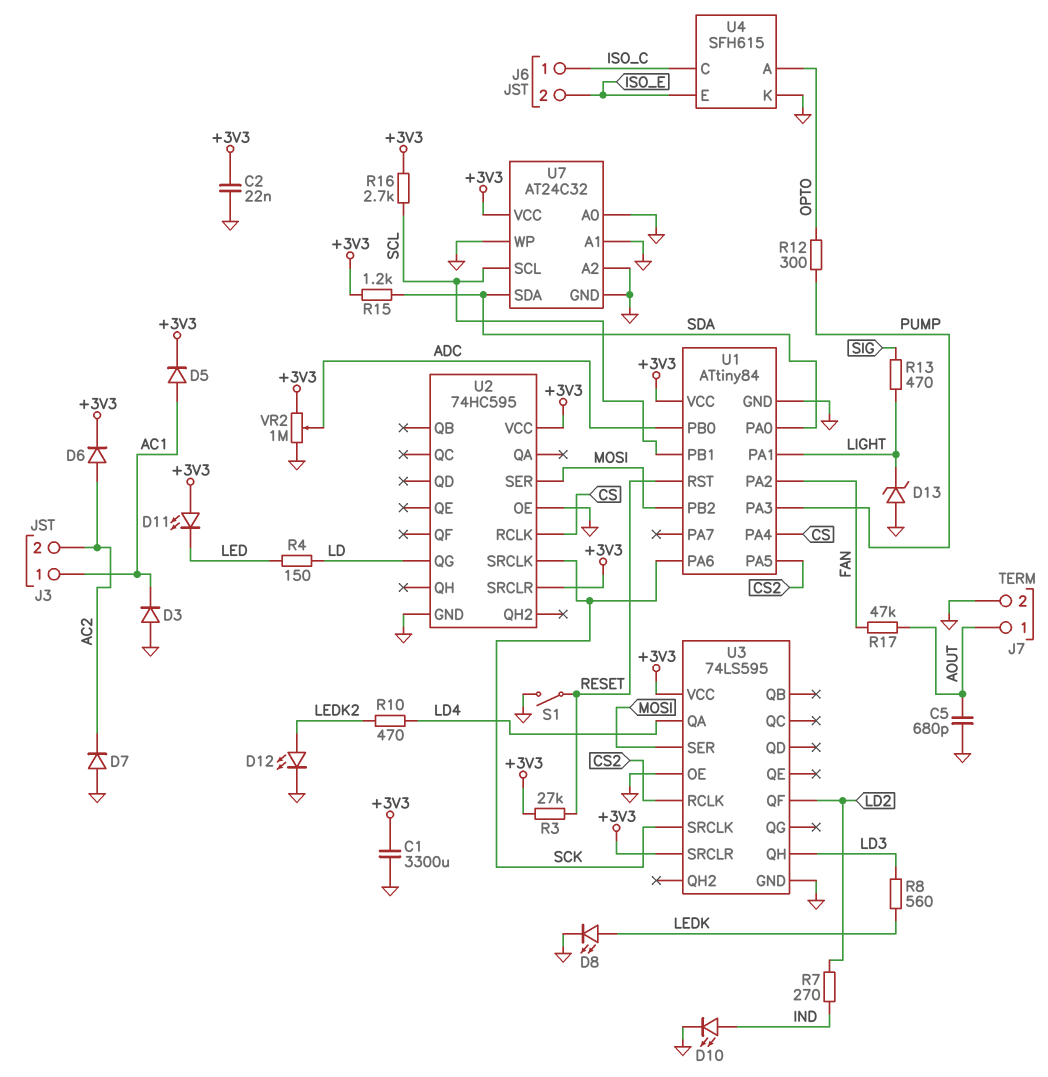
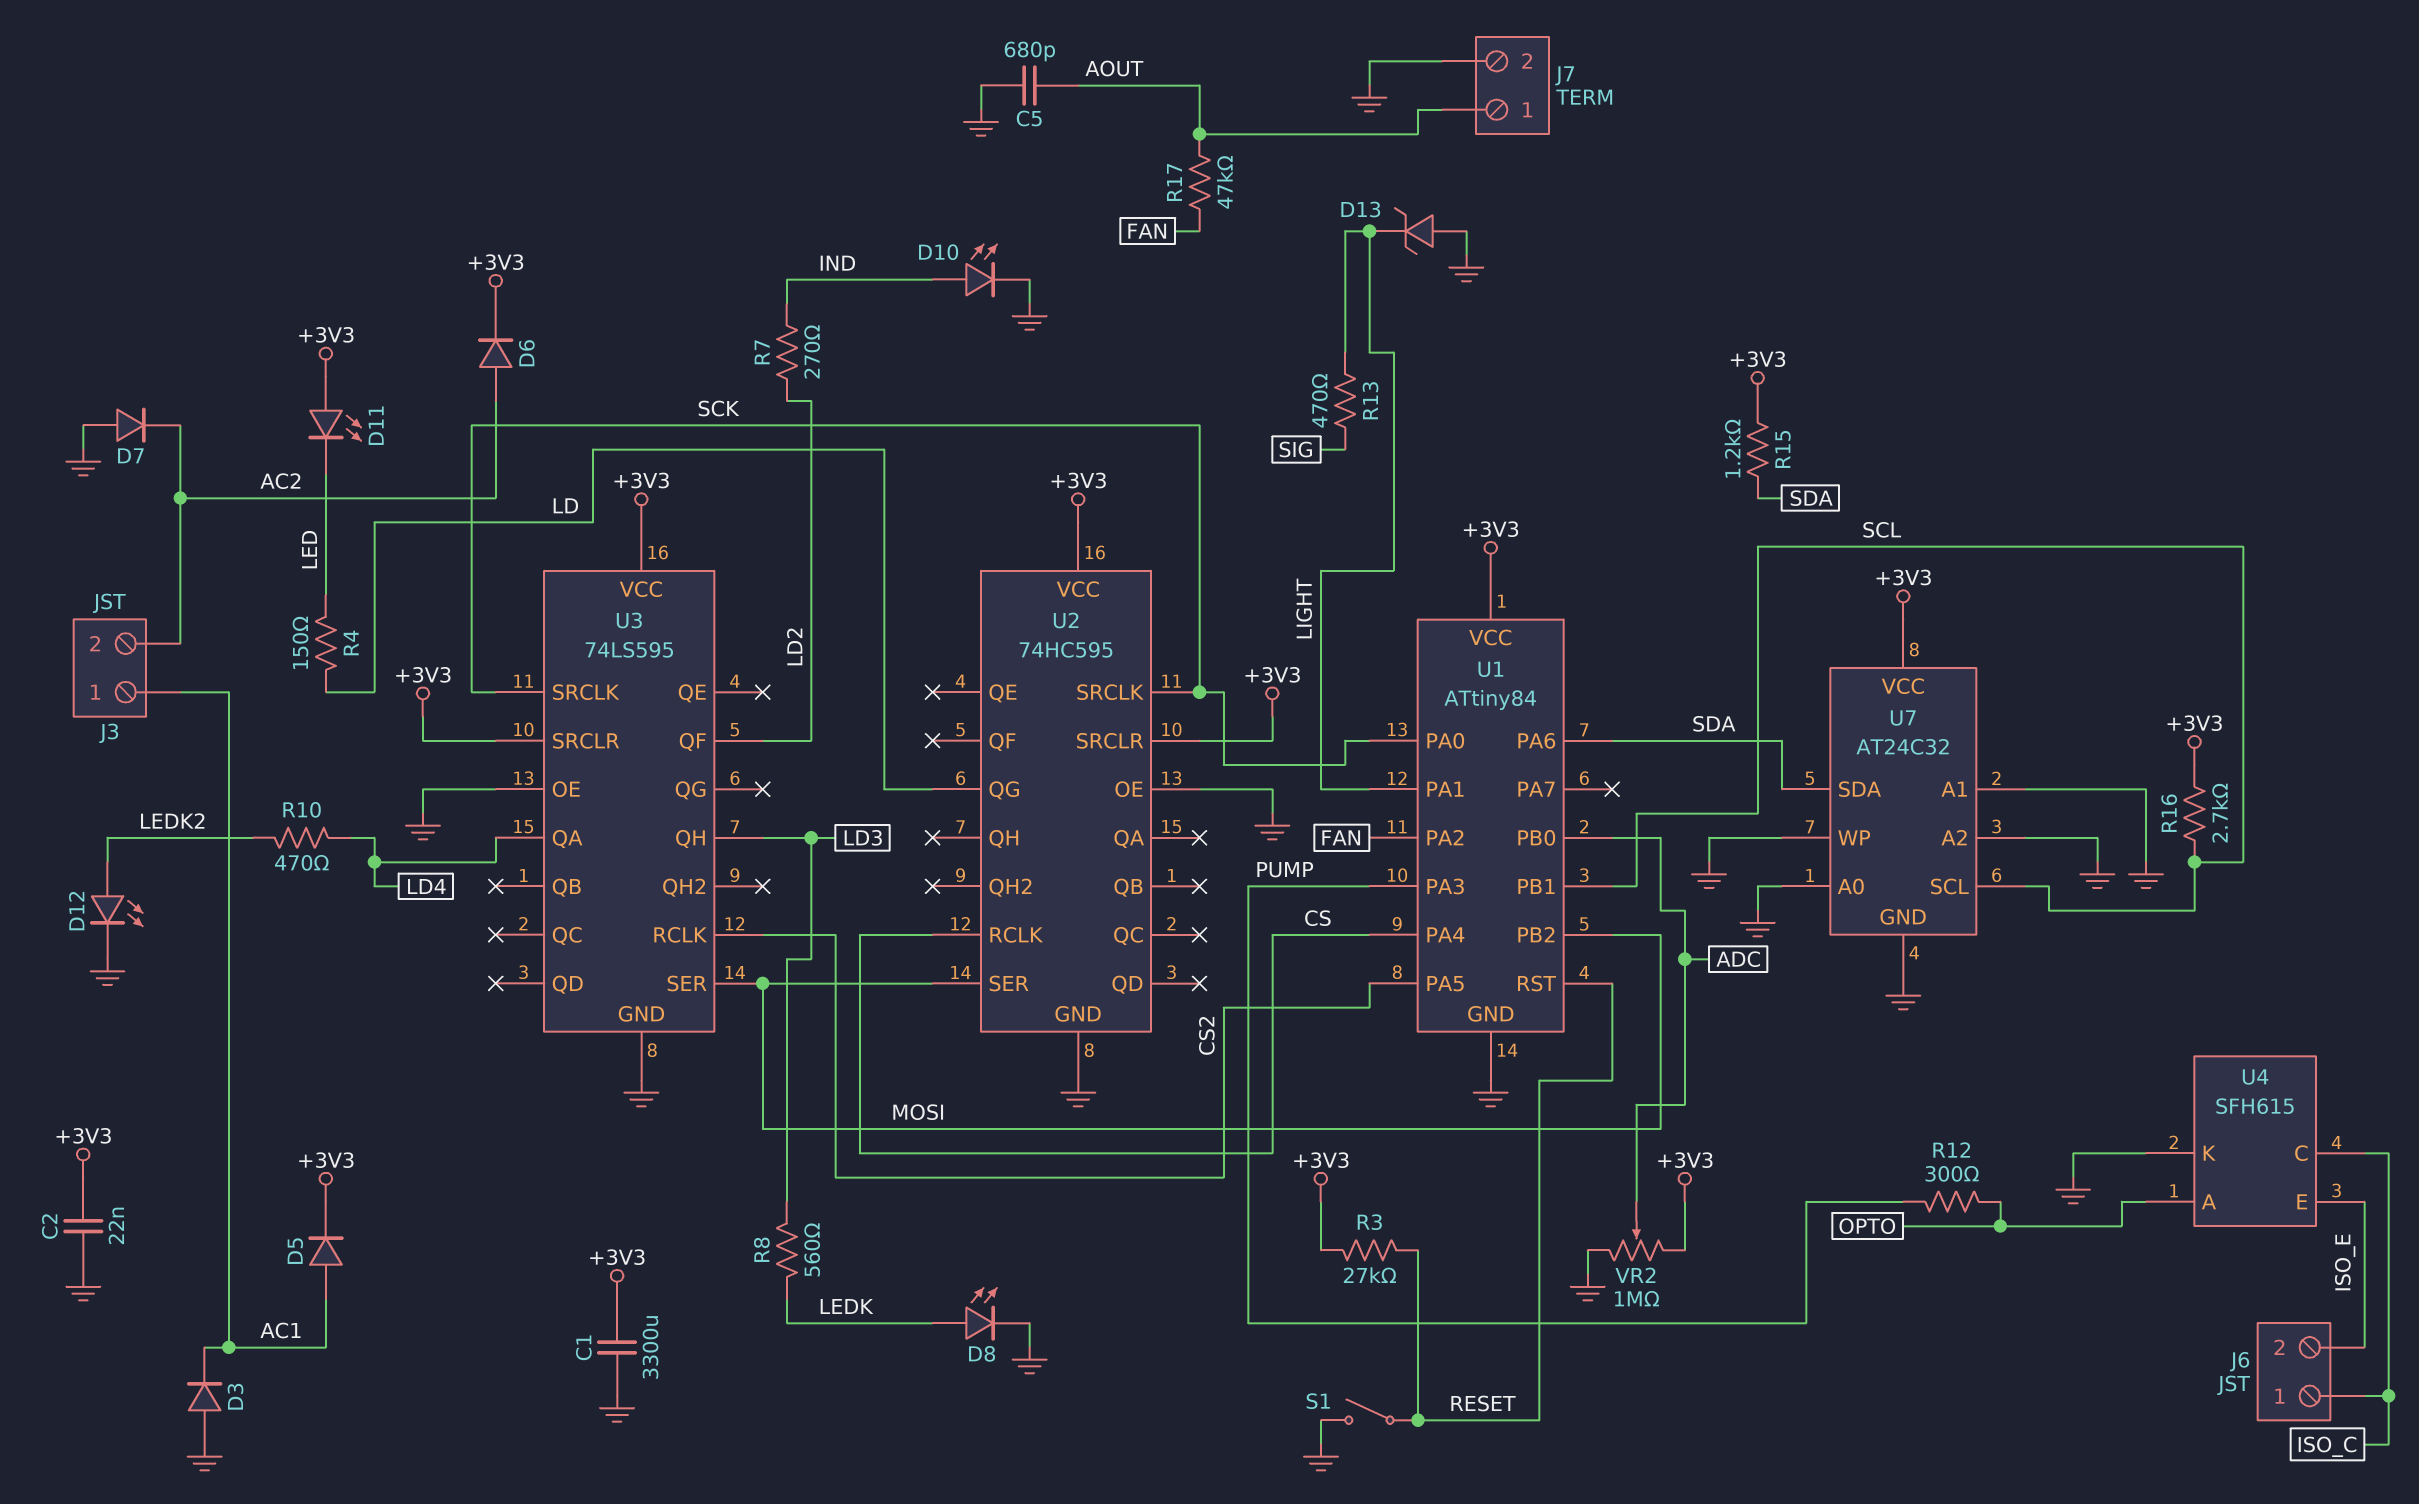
U1 pin PA0: SDA -> SCK
U1 pin PA6: SCK -> SDA

